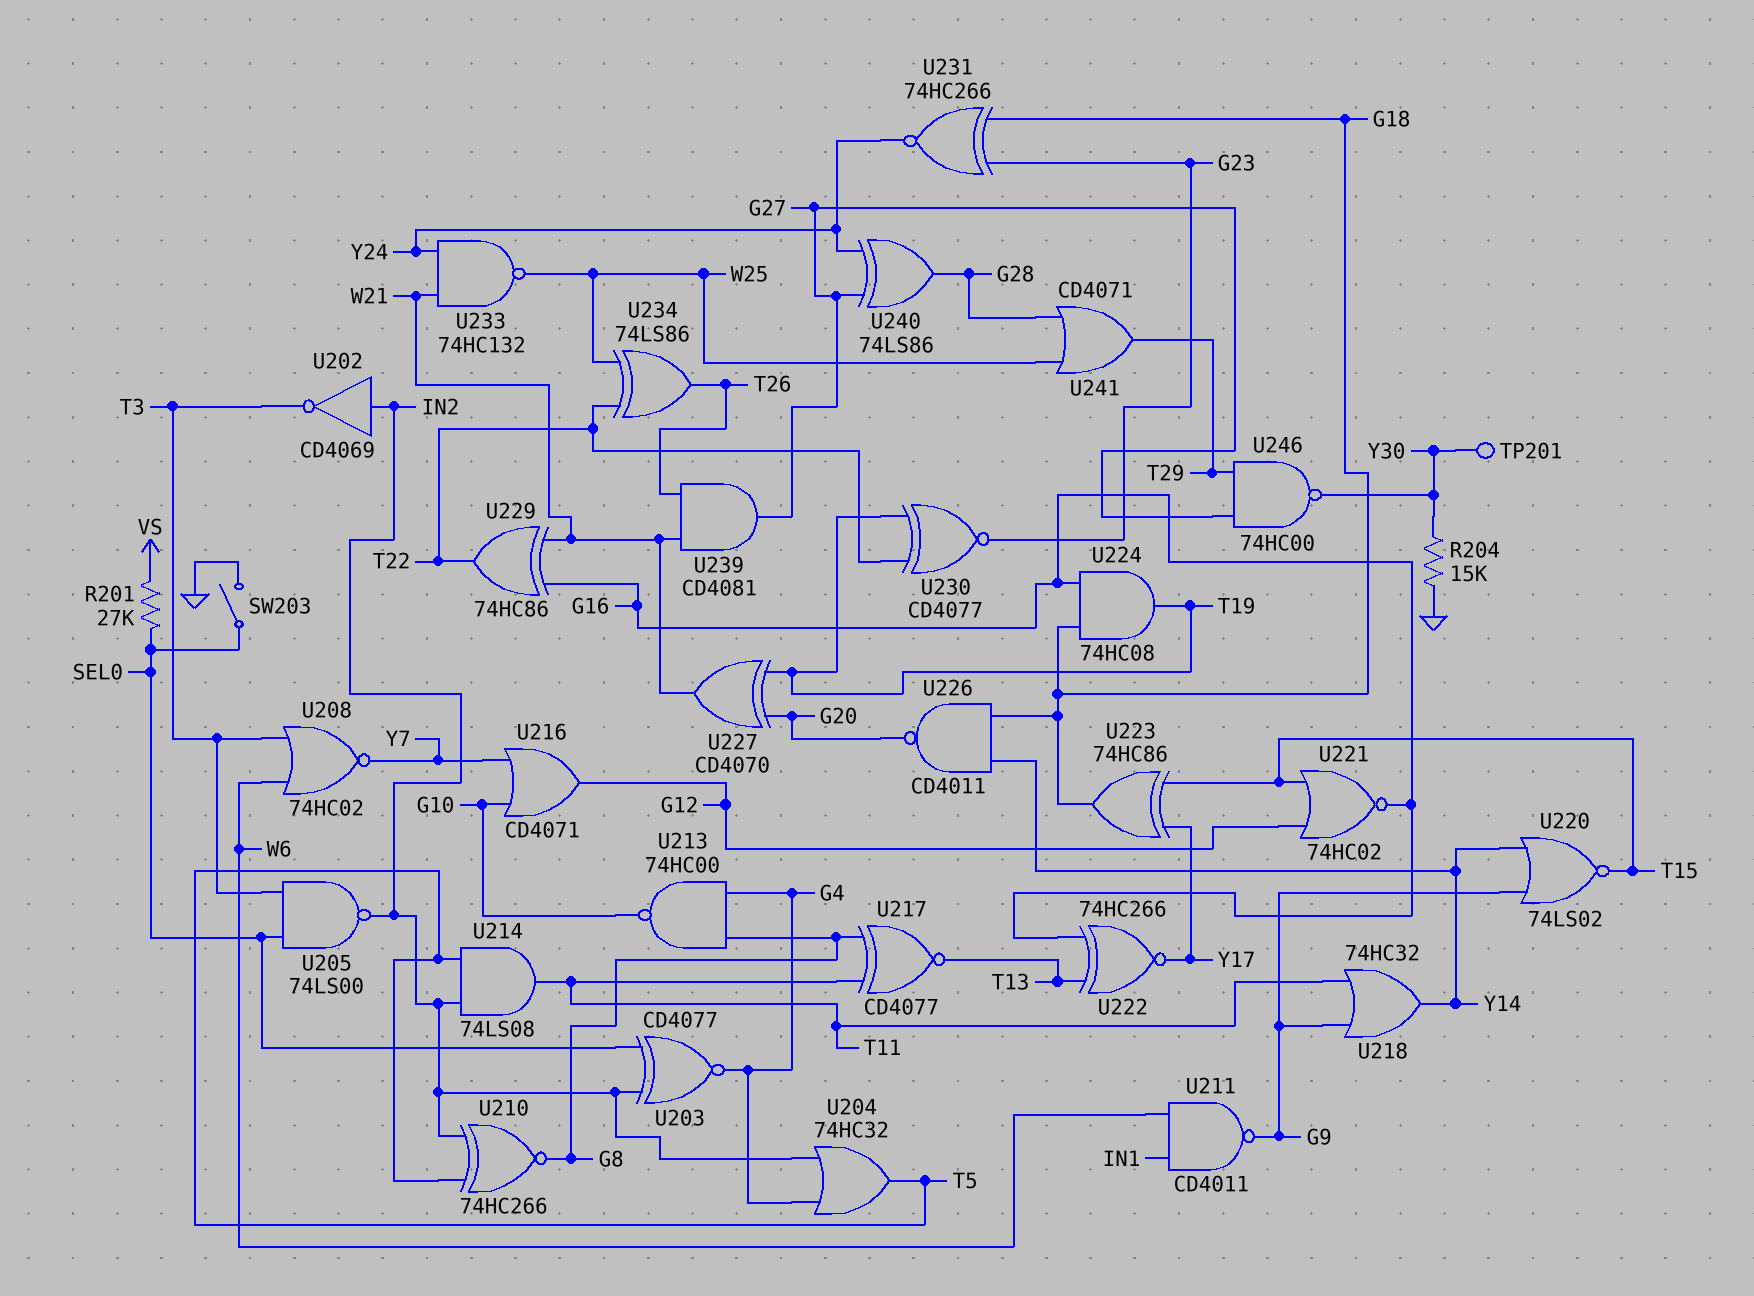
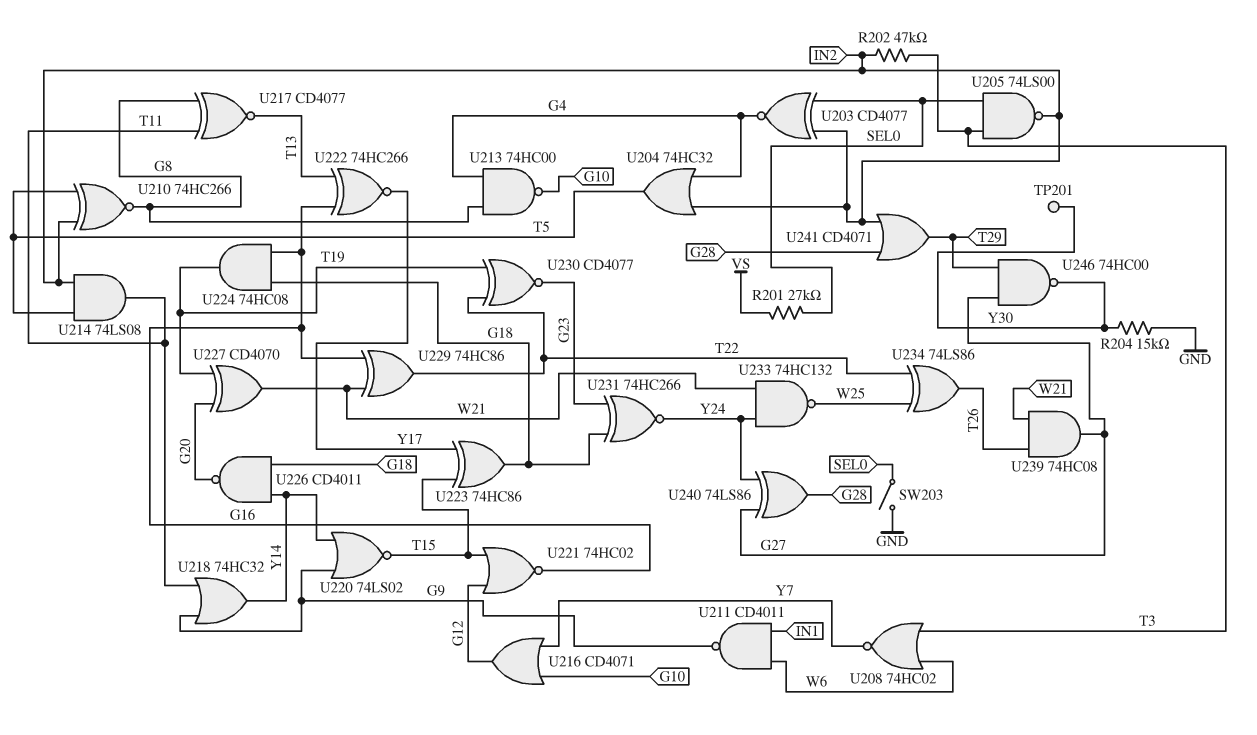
R202: none -> 47k (IN2, T3)
U202: NOT CD4069 (in IN2, out T3) -> none
U239: AND CD4081 (in T26, in W21, out G27) -> AND 74HC08 (in T26, in W21, out G27)
U241: OR CD4071 (in G28, in W25, out T29) -> OR CD4071 (in G28, in IN2, out T29)

